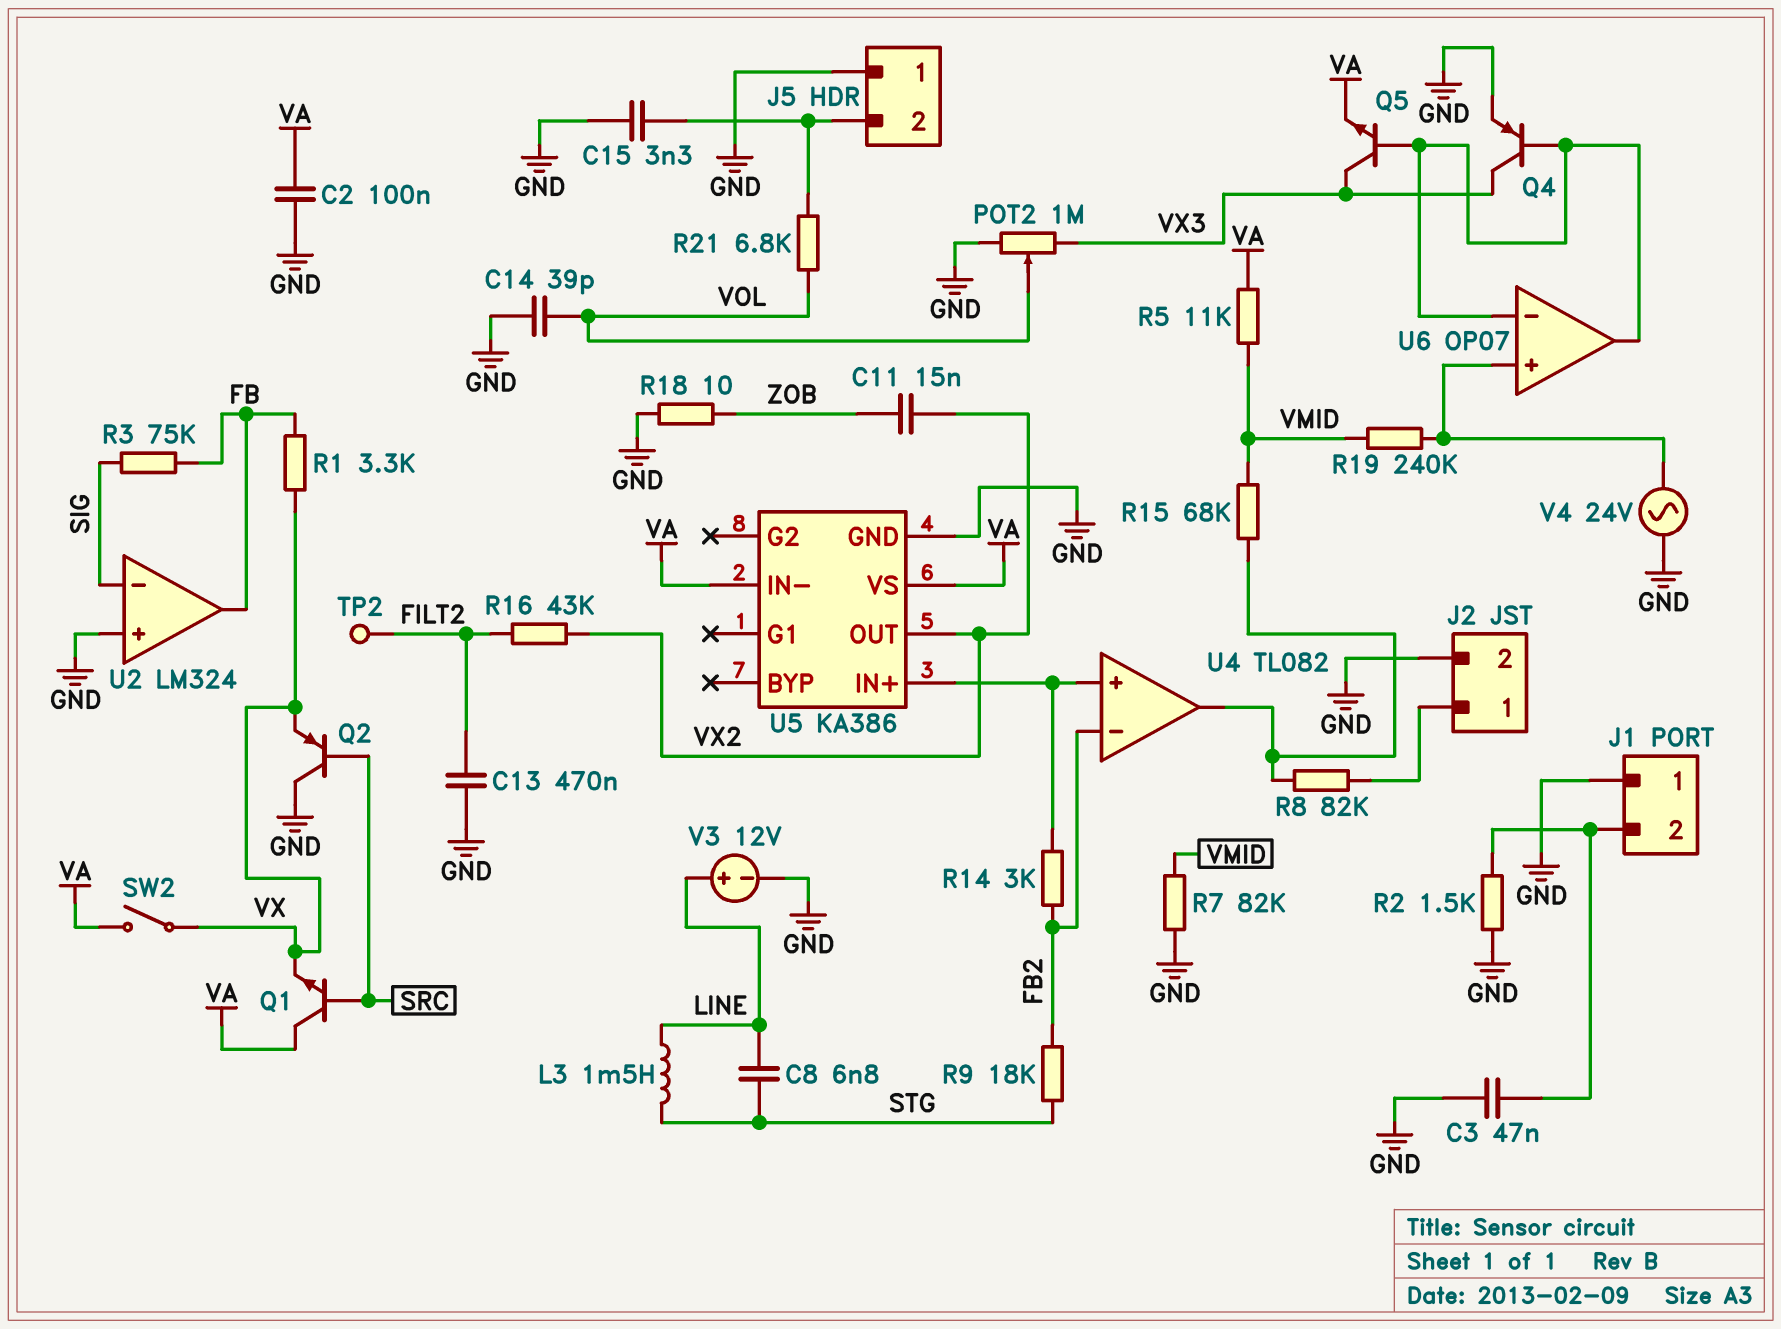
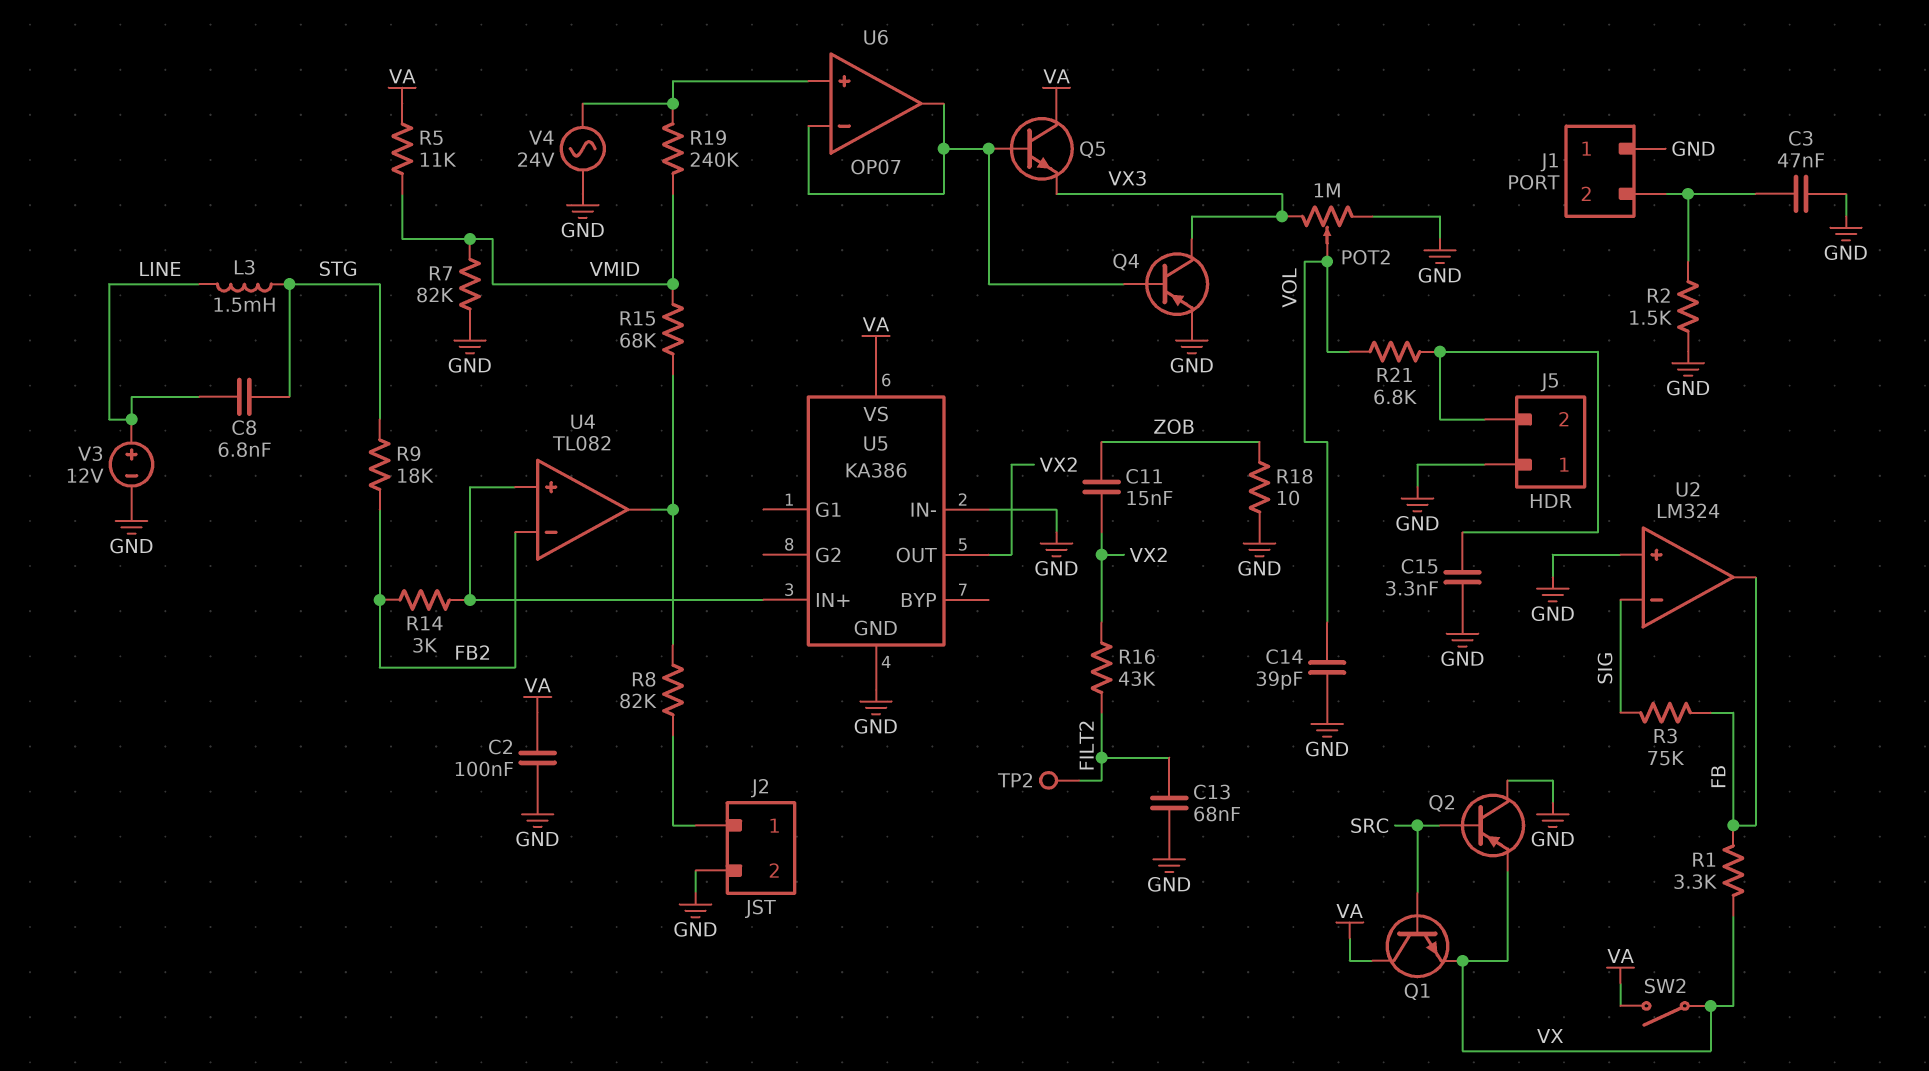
C13: 470nF (FILT2, GND) -> 68nF (FILT2, GND)
Q5: NPN (B U6/in-, C VX3, E VA) -> NPN (B U6/in-, C VA, E VX3)
U5 pin IN-: VA -> GND

